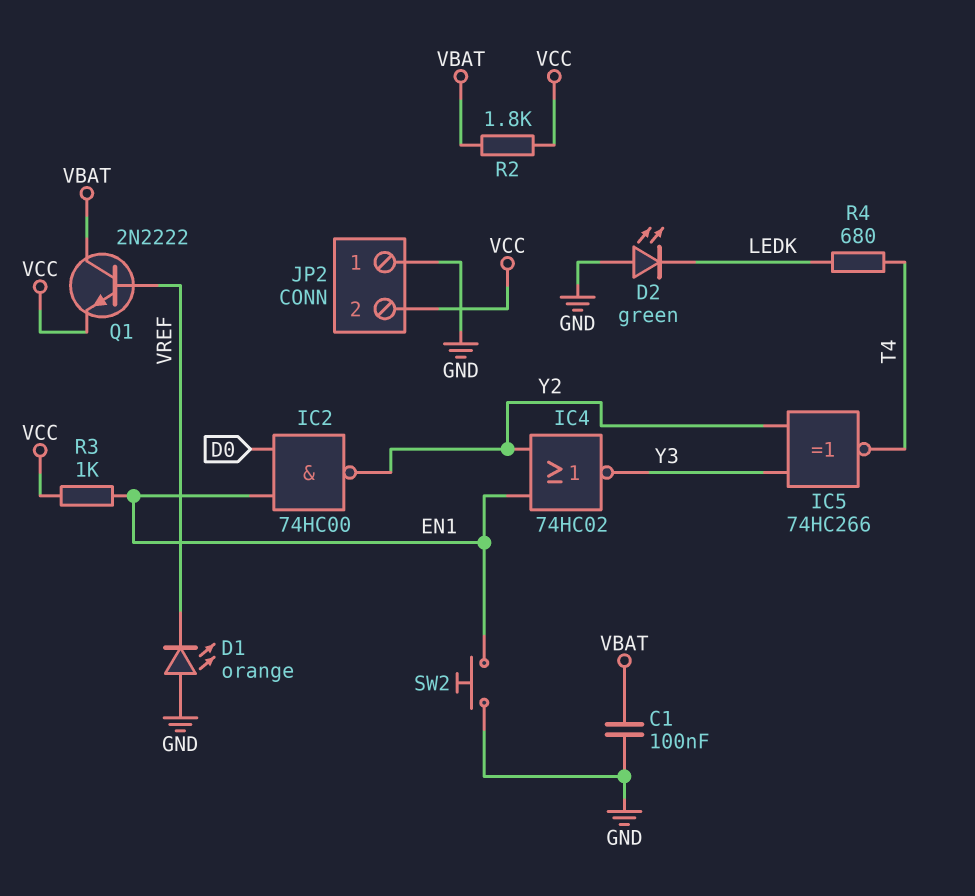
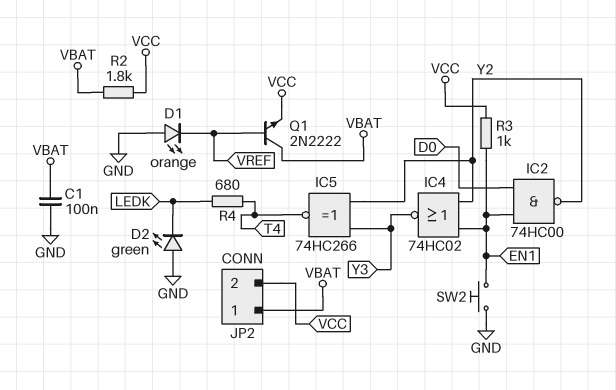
JP2 pin 1: GND -> VBAT

